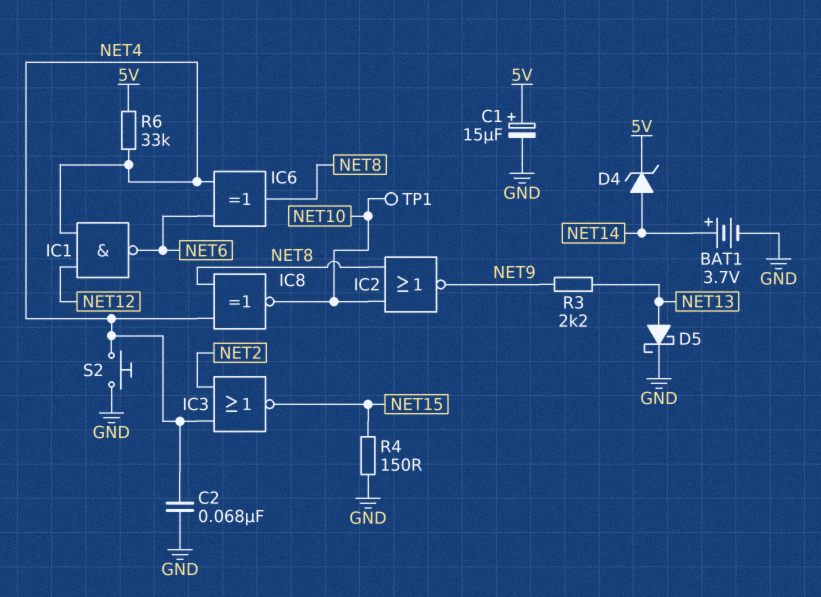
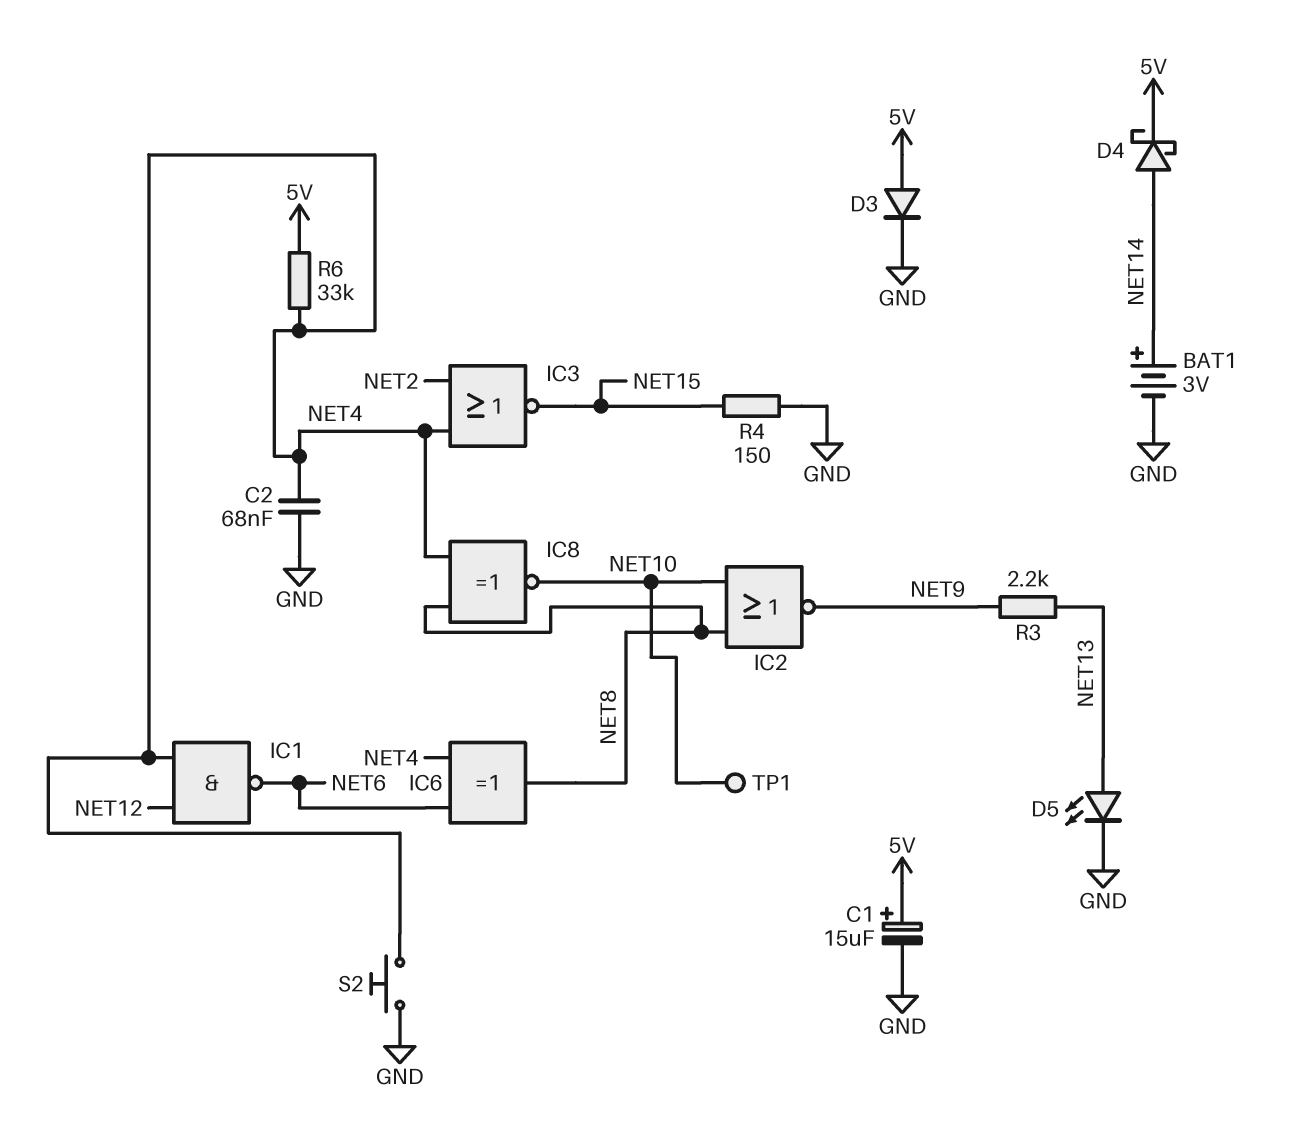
BAT1: 3.7V (plus NET14, minus GND) -> 3V (plus NET14, minus GND)
D3: none -> diode (A 5V, K GND)
D4: zener (A NET14, K 5V) -> schottky (A NET14, K 5V)
D5: schottky (A NET13, K GND) -> LED (A NET13, K GND)

